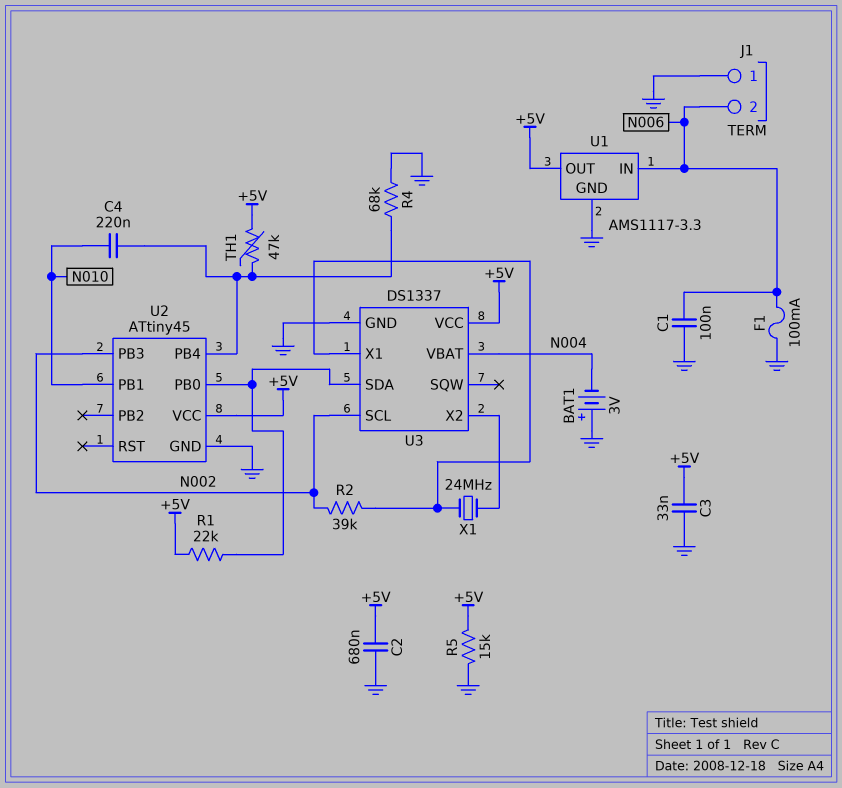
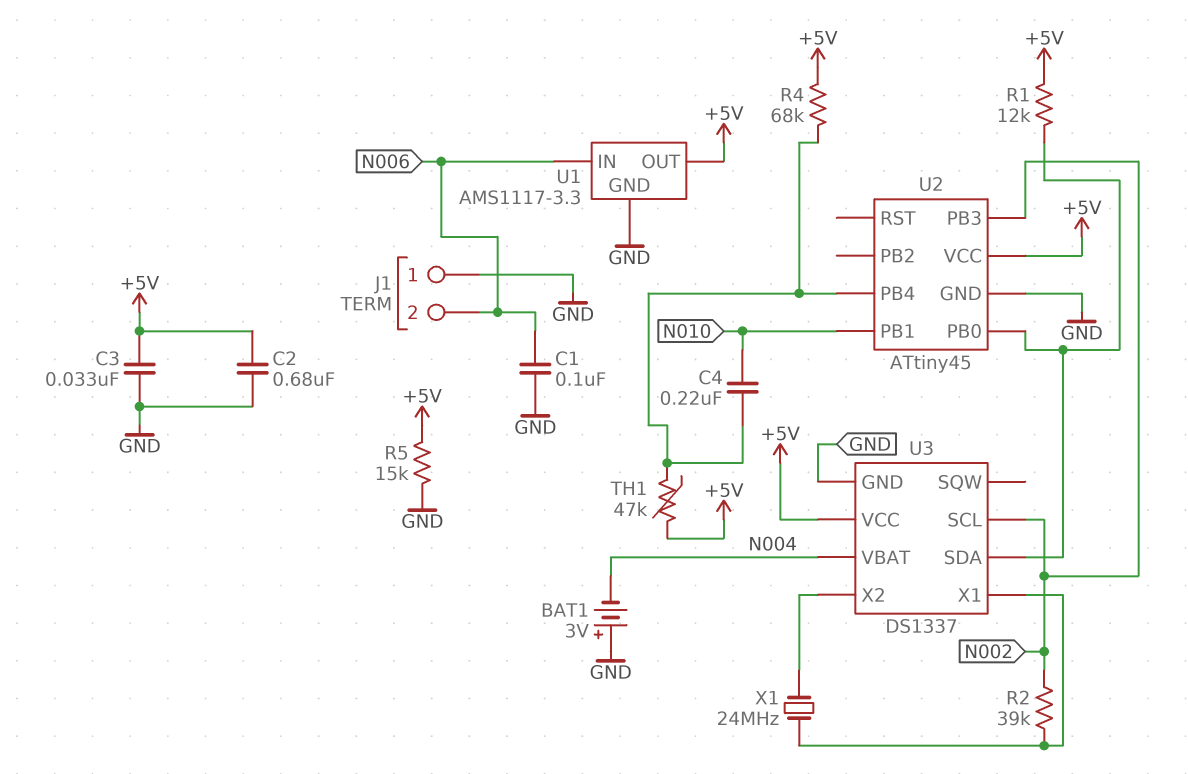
F1: 100mA (GND, N006) -> none
R1: 22k (+5V, U2/PB0) -> 12k (+5V, U2/PB0)
R4: 68k (GND, U2/PB4) -> 68k (+5V, U2/PB4)

